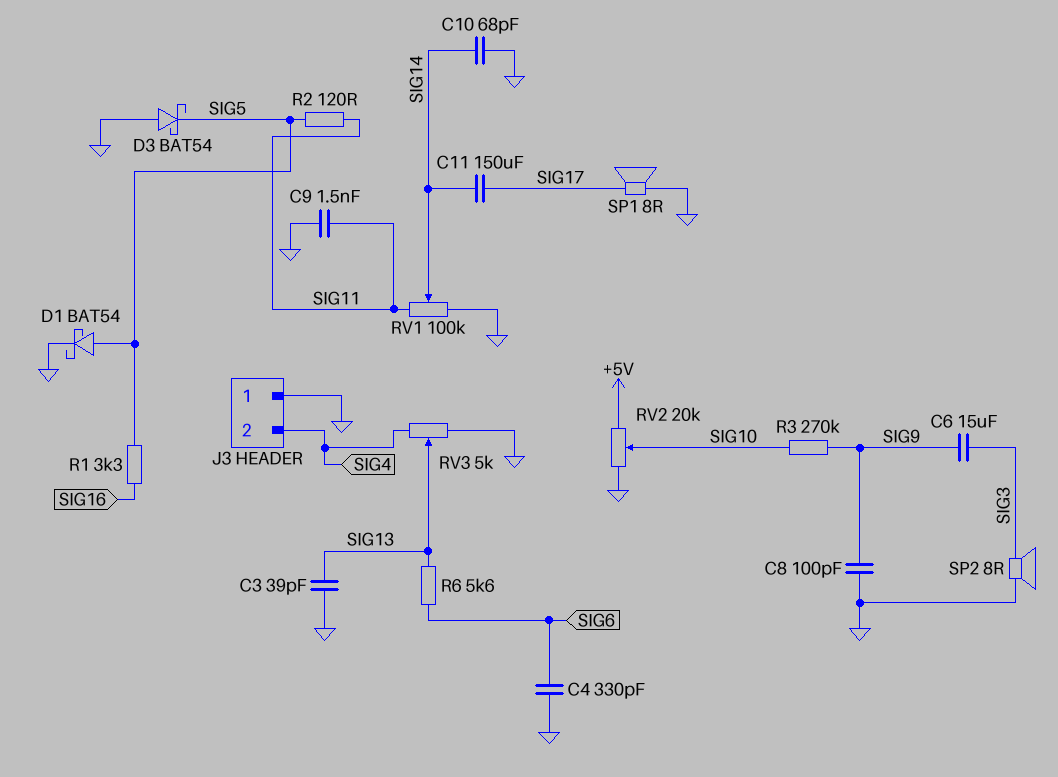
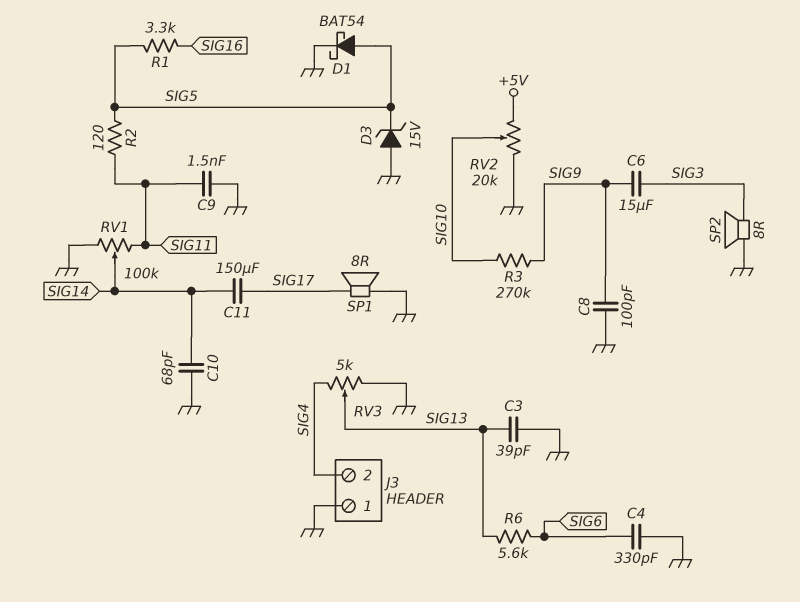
D3: schottky BAT54 (A GND, K SIG5) -> zener 15V (A GND, K SIG5)

